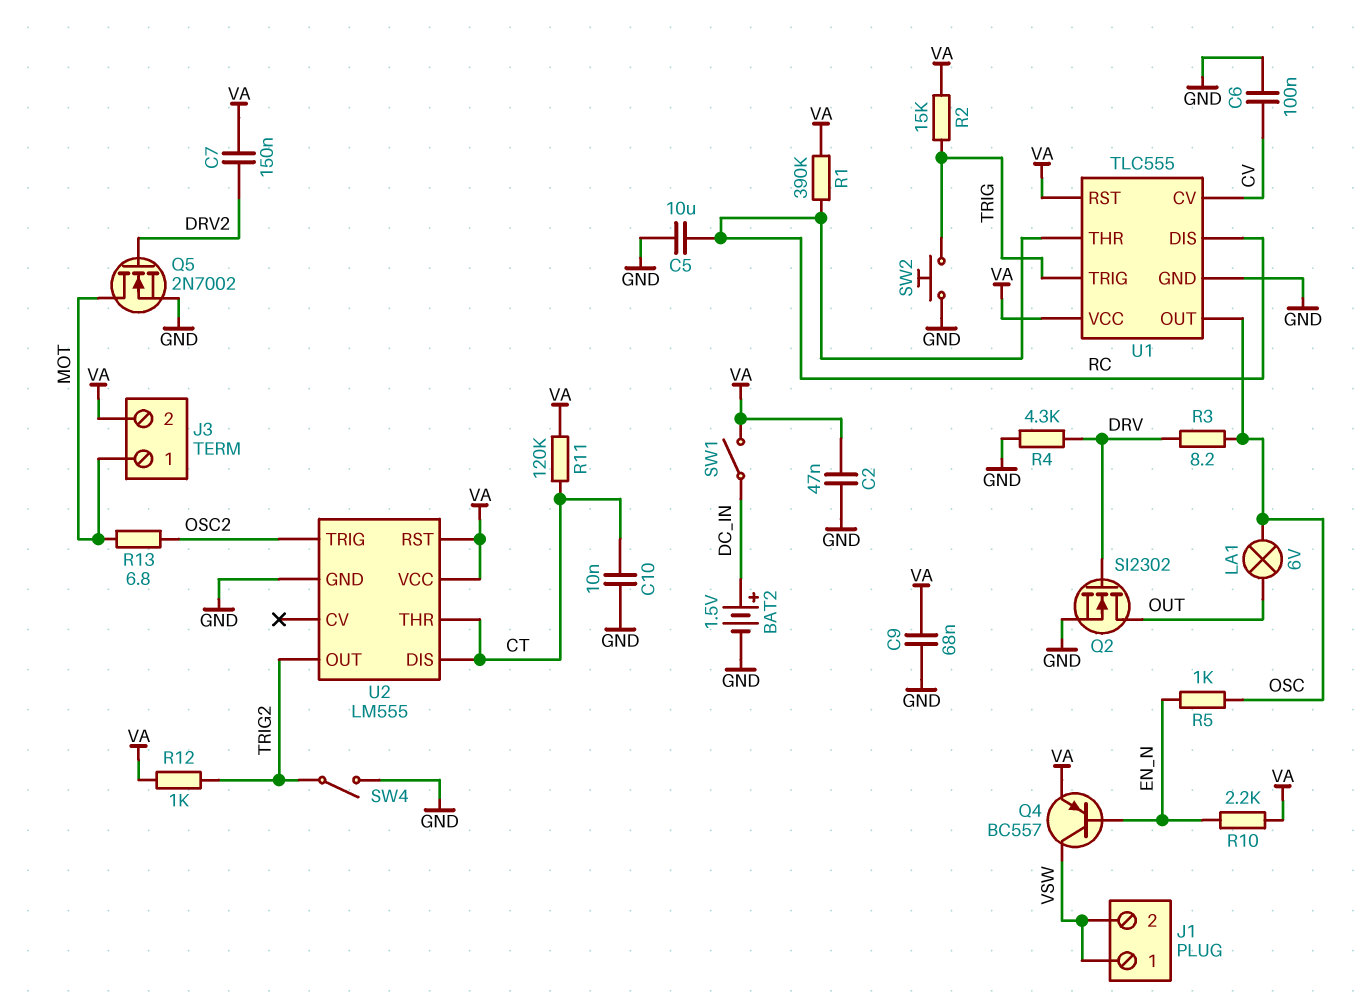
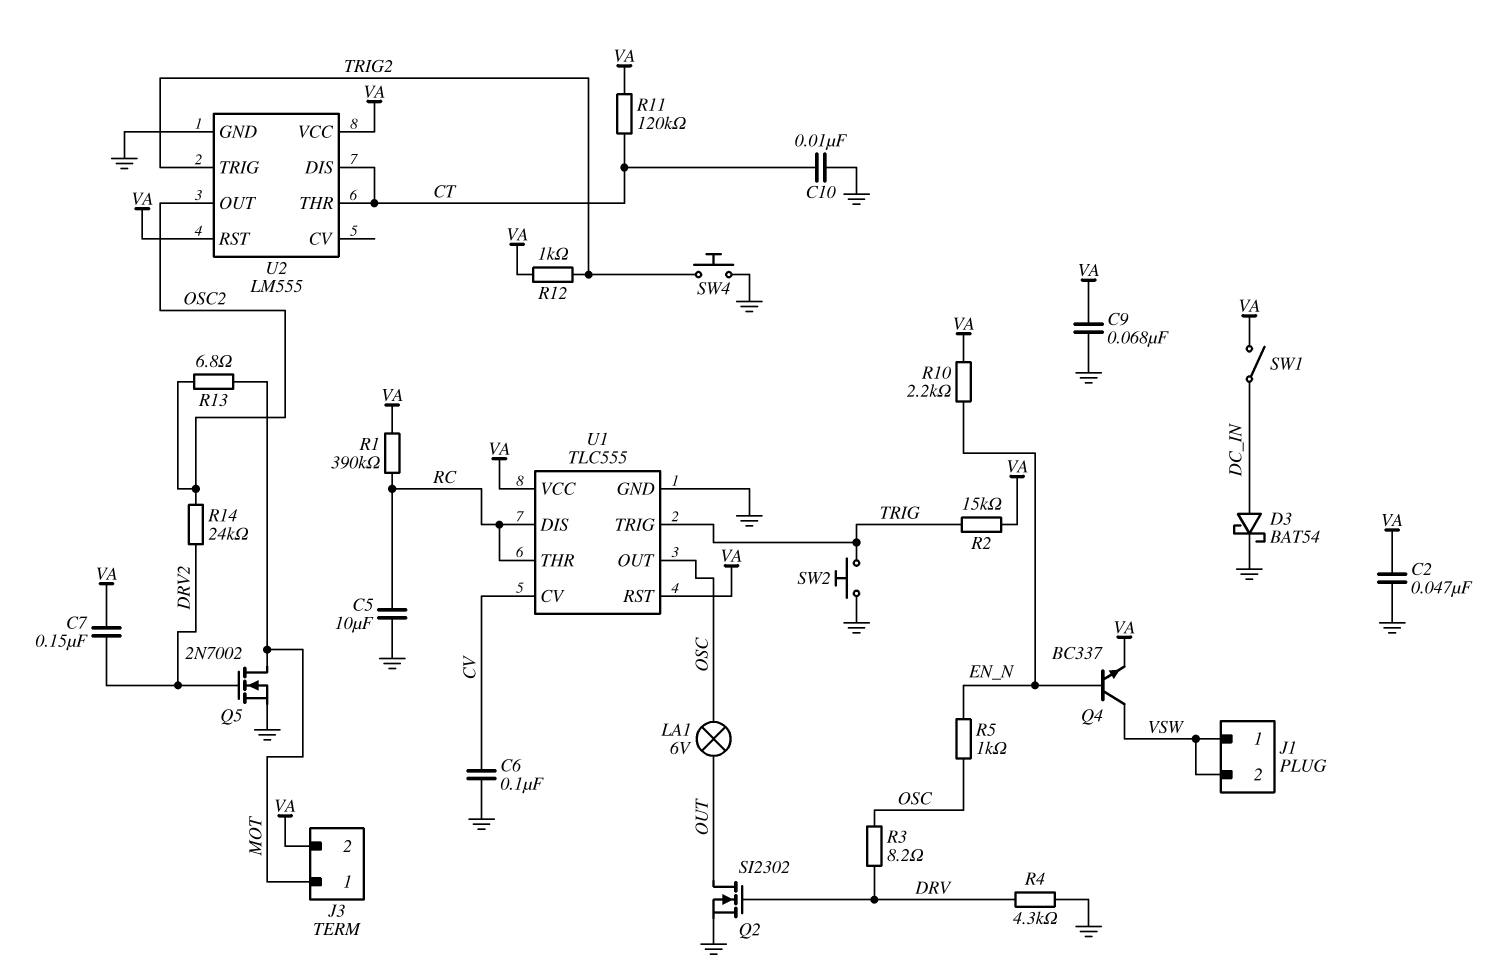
BAT2: 1.5V (plus DC_IN, minus GND) -> none
D3: none -> schottky BAT54 (A DC_IN, K GND)
Q4: PNP BC557 (B EN_N, C VSW, E VA) -> NPN BC337 (B EN_N, C VSW, E VA)
R14: none -> 24k (DRV2, OSC2)
SW4: switch (GND, TRIG2) -> button (GND, TRIG2)
U2 pin OUT: TRIG2 -> OSC2
U2 pin TRIG: OSC2 -> TRIG2

